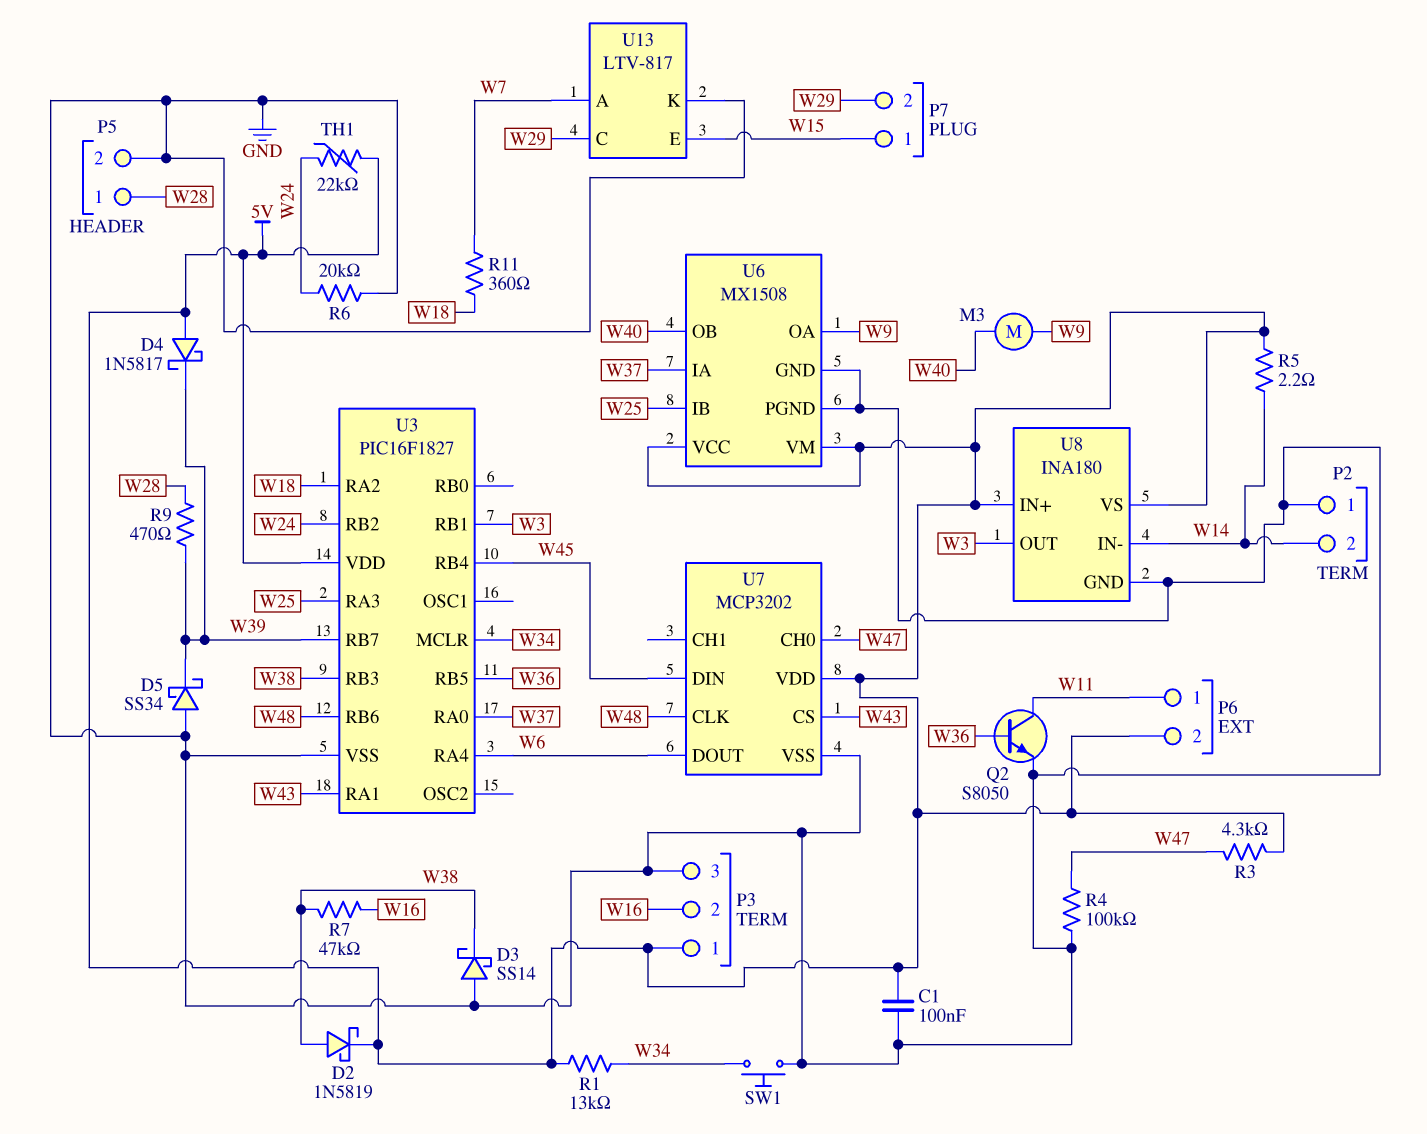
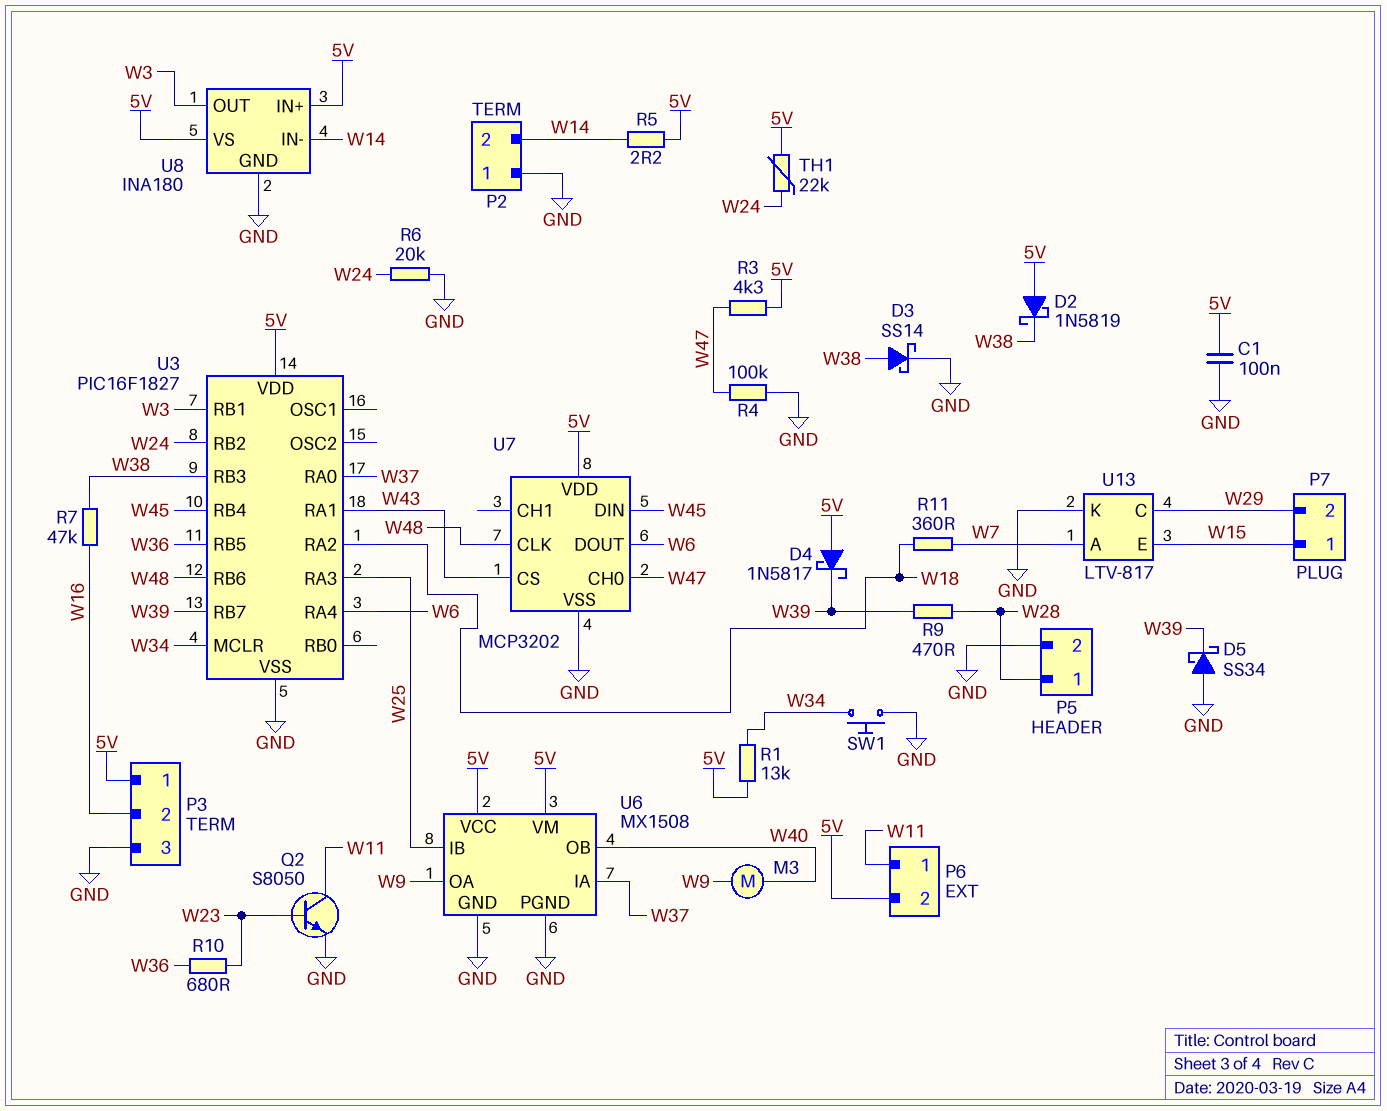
D2: schottky 1N5819 (A W38, K 5V) -> schottky 1N5819 (A 5V, K W38)
D3: schottky SS14 (A GND, K W38) -> schottky SS14 (A W38, K GND)
Q2: NPN S8050 (B W36, C W11, E GND) -> NPN S8050 (B W23, C W11, E GND)
R10: none -> 680 (W23, W36)

